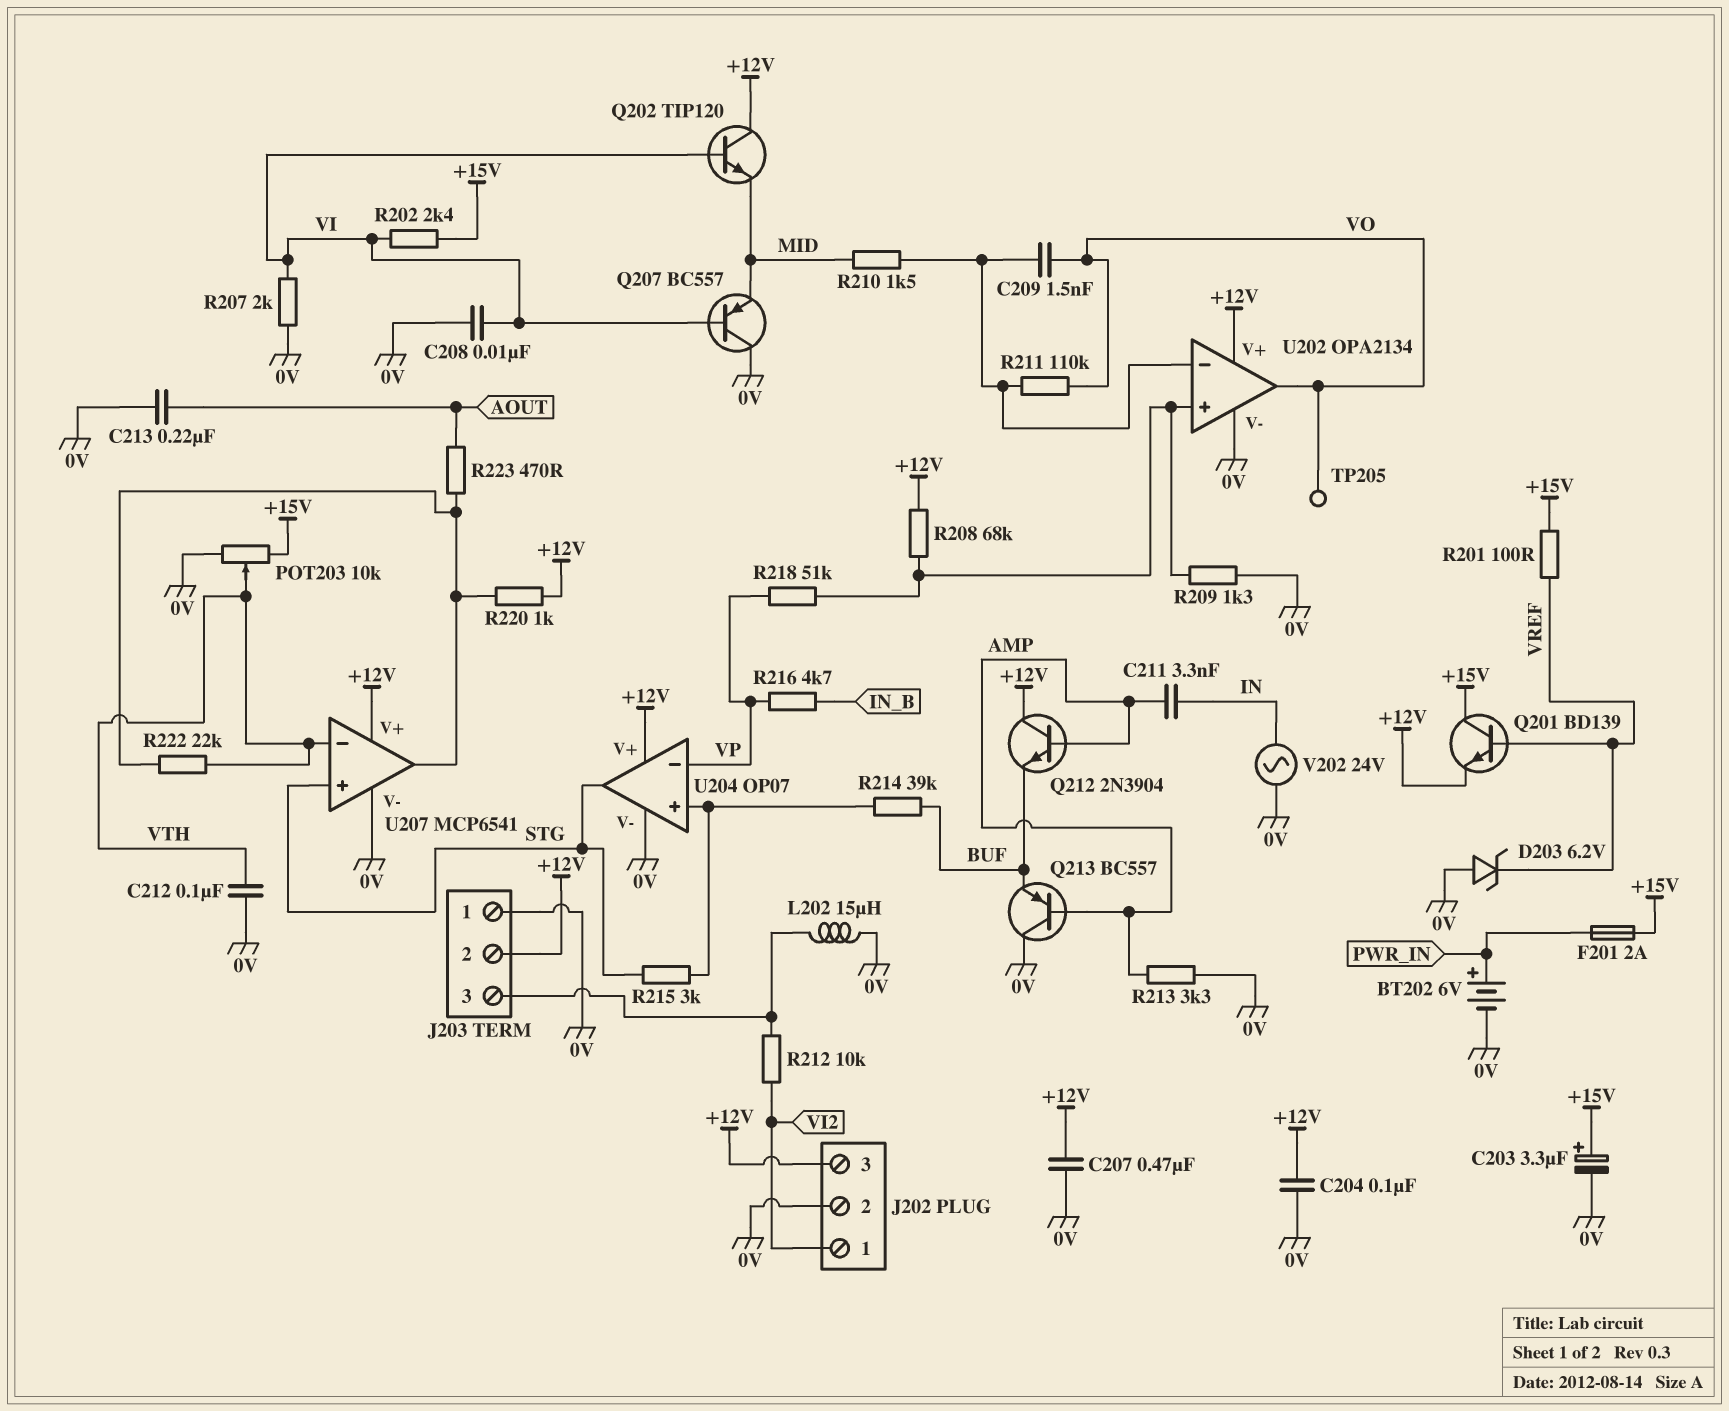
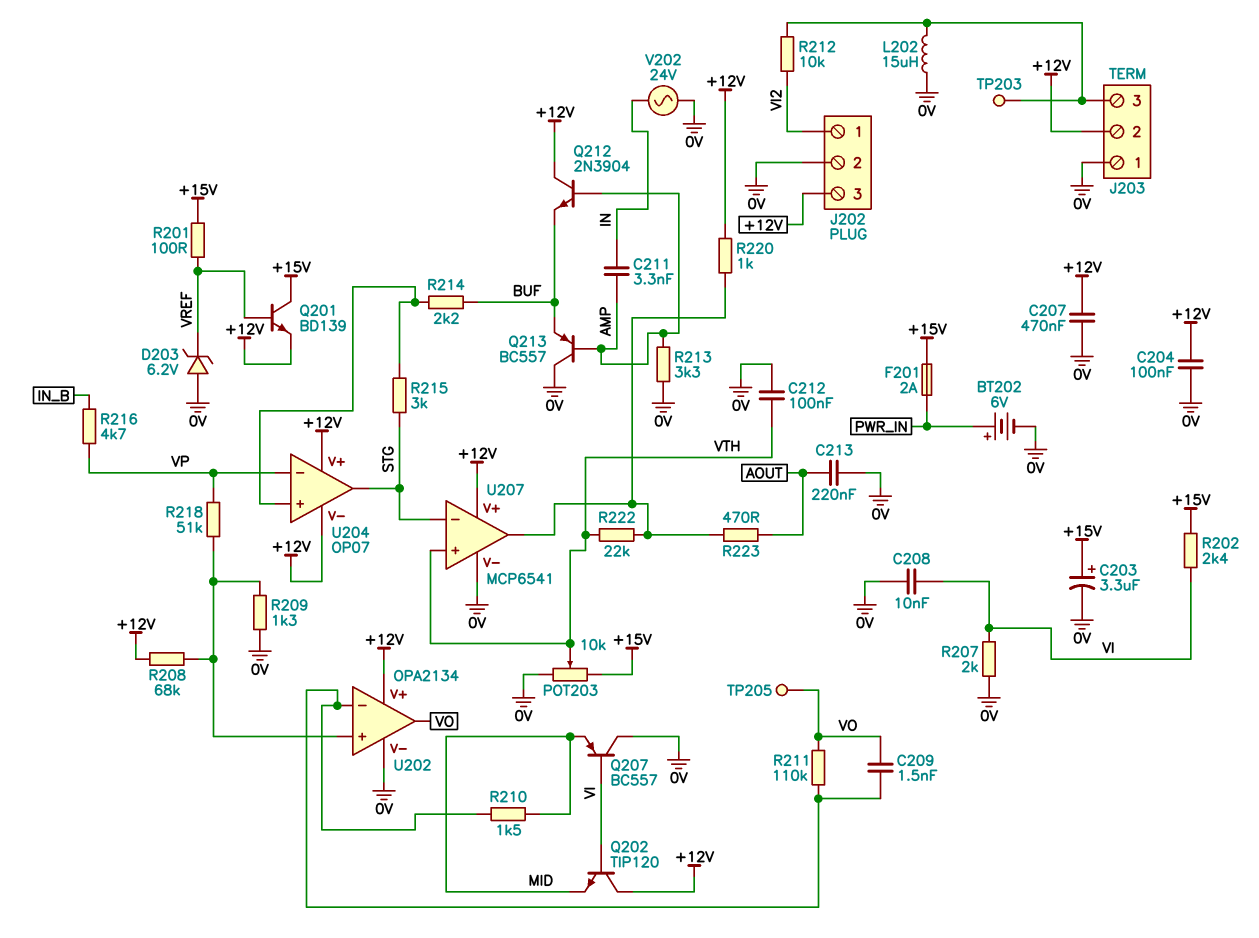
R214: 39k (BUF, U204/in+) -> 2.2k (BUF, U204/in+)
TP203: none -> test point (J203/3)
U204 pin V-: 0V -> +12V
U207 pin in+: STG -> VTH
U207 pin in-: VTH -> STG

